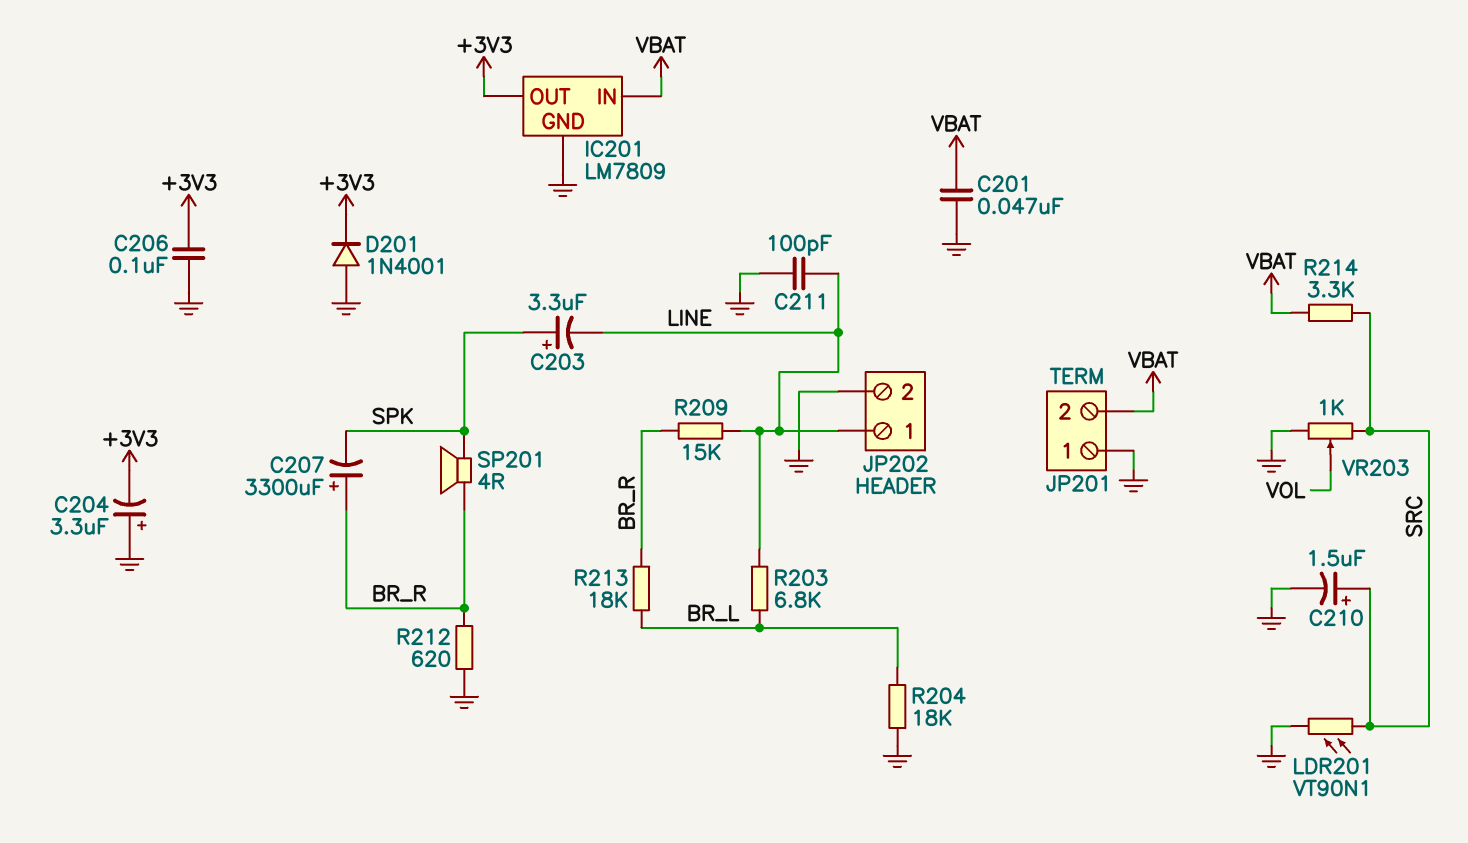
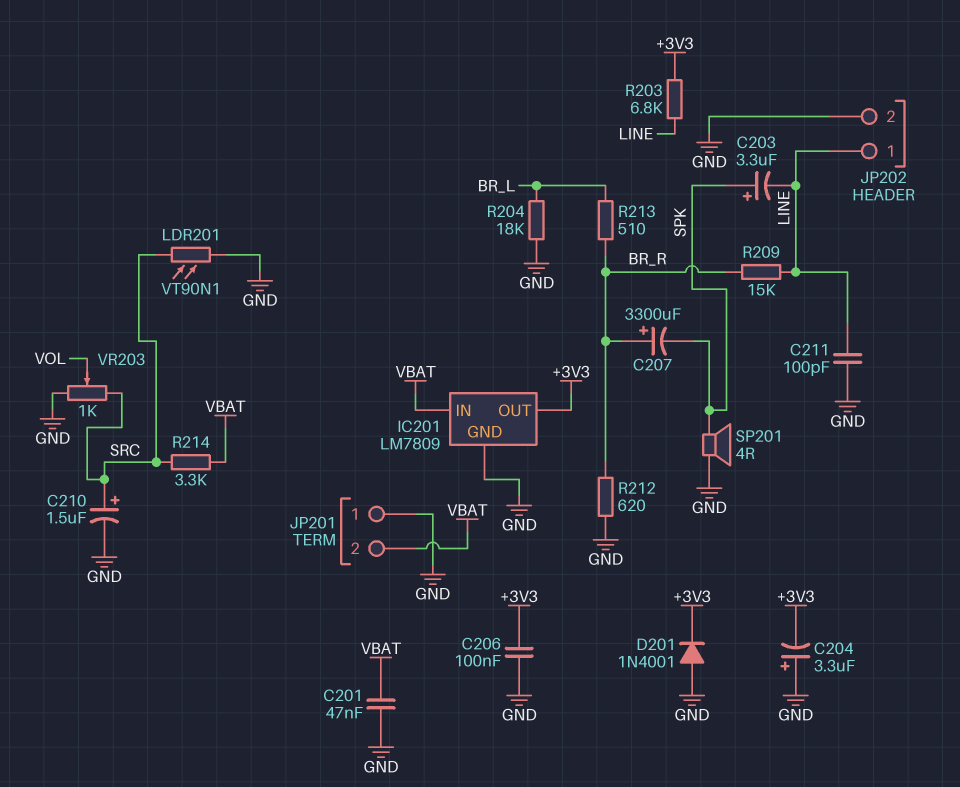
R203: 6.8k (BR_L, LINE) -> 6.8k (+3V3, LINE)
R213: 18k (BR_L, BR_R) -> 510 (BR_L, BR_R)
SP201: speaker 4R (BR_R, SPK) -> speaker 4R (GND, SPK)

